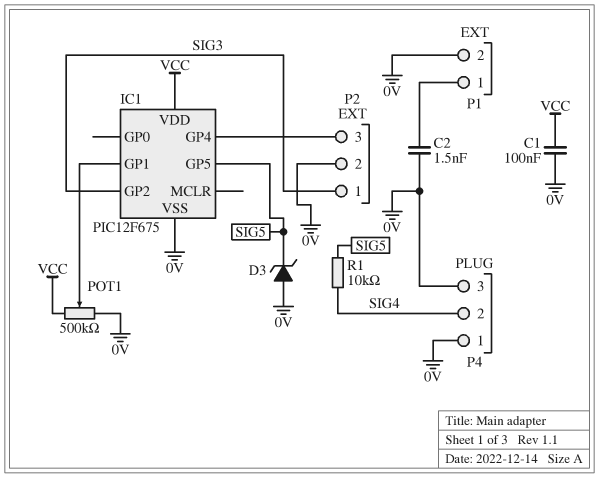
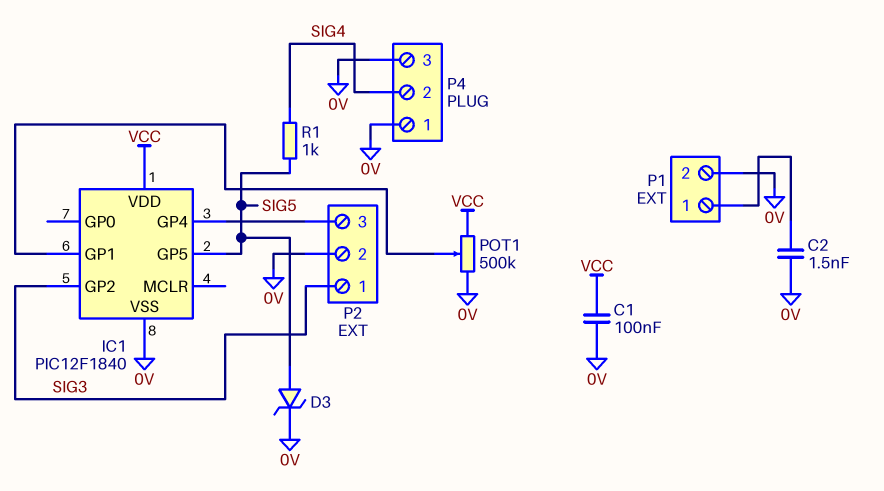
D3: zener (A 0V, K SIG5) -> zener (A SIG5, K 0V)
IC1: PIC12F675 -> PIC12F1840
R1: 10k (SIG4, SIG5) -> 1k (SIG4, SIG5)

